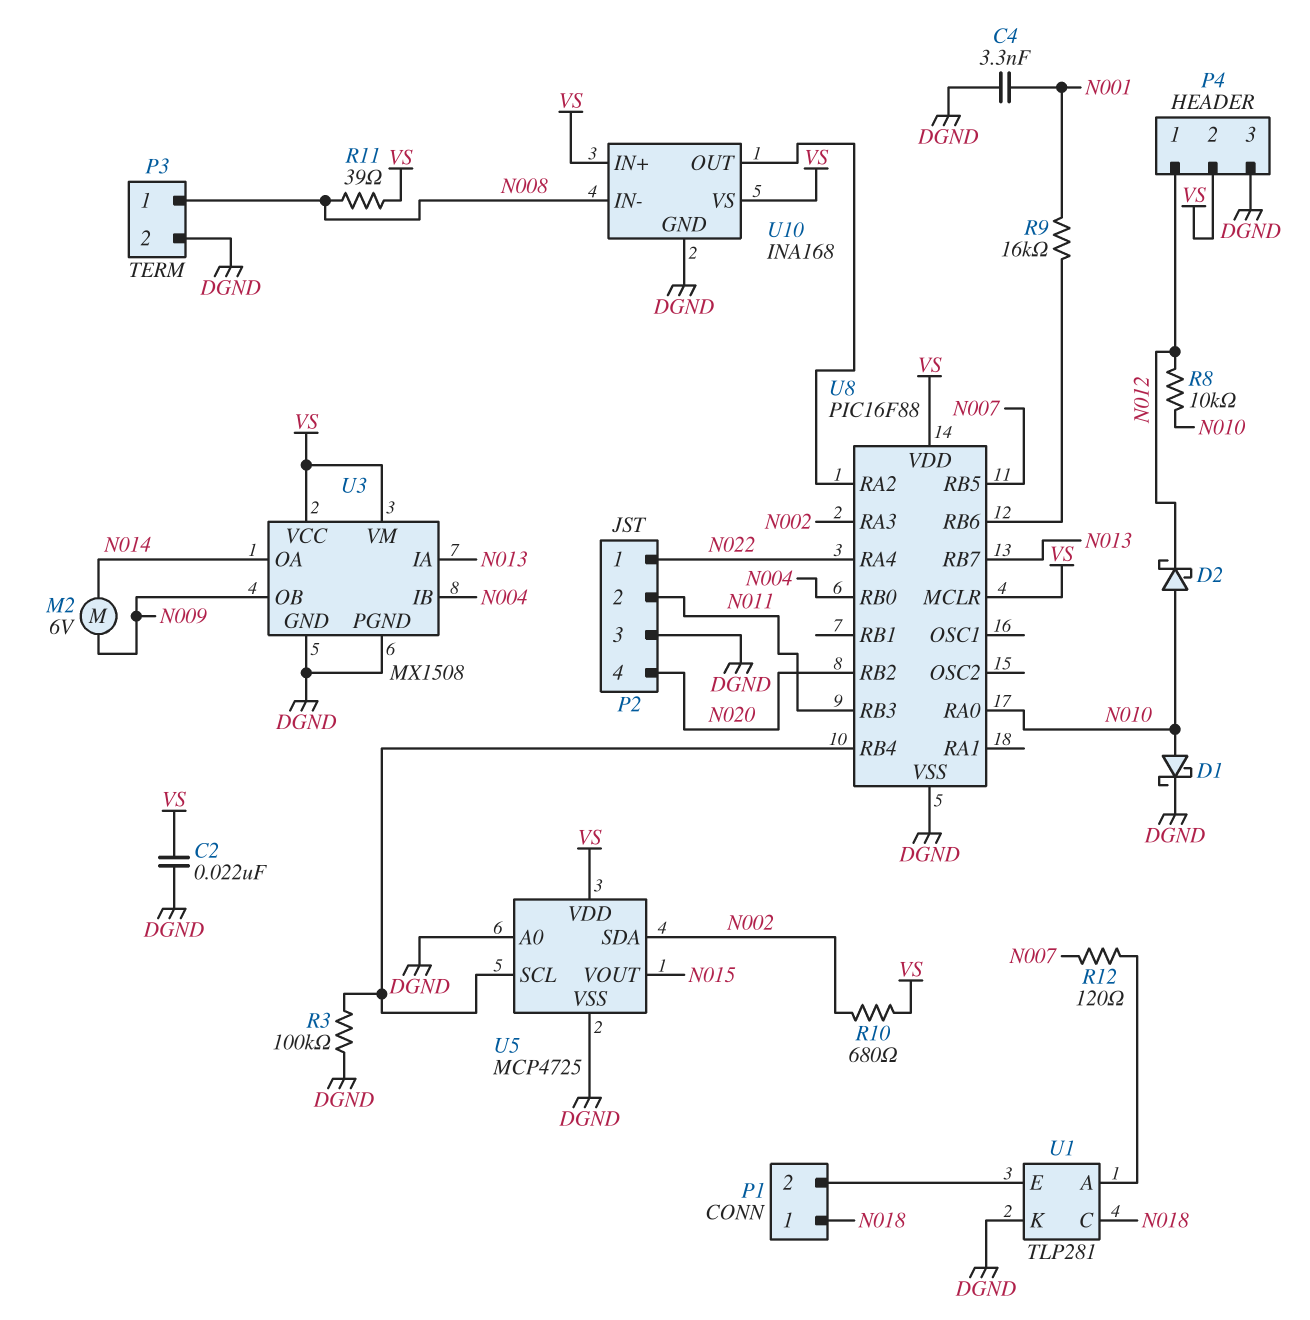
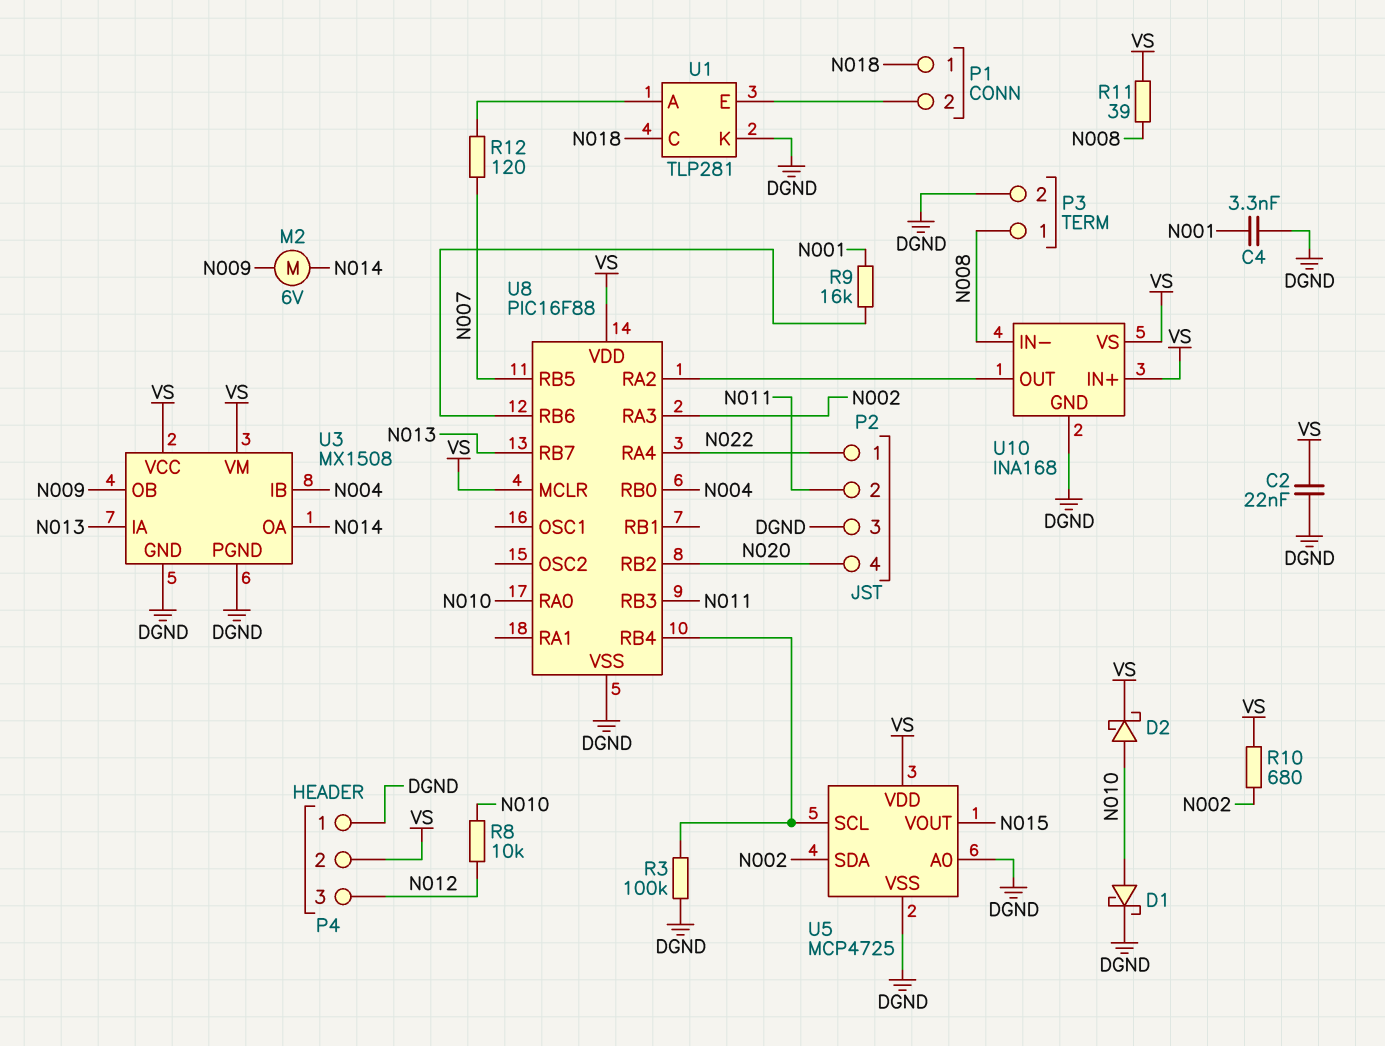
D2: schottky (A N010, K N012) -> schottky (A N010, K VS)
P4 pin 1: N012 -> DGND
P4 pin 3: DGND -> N012

